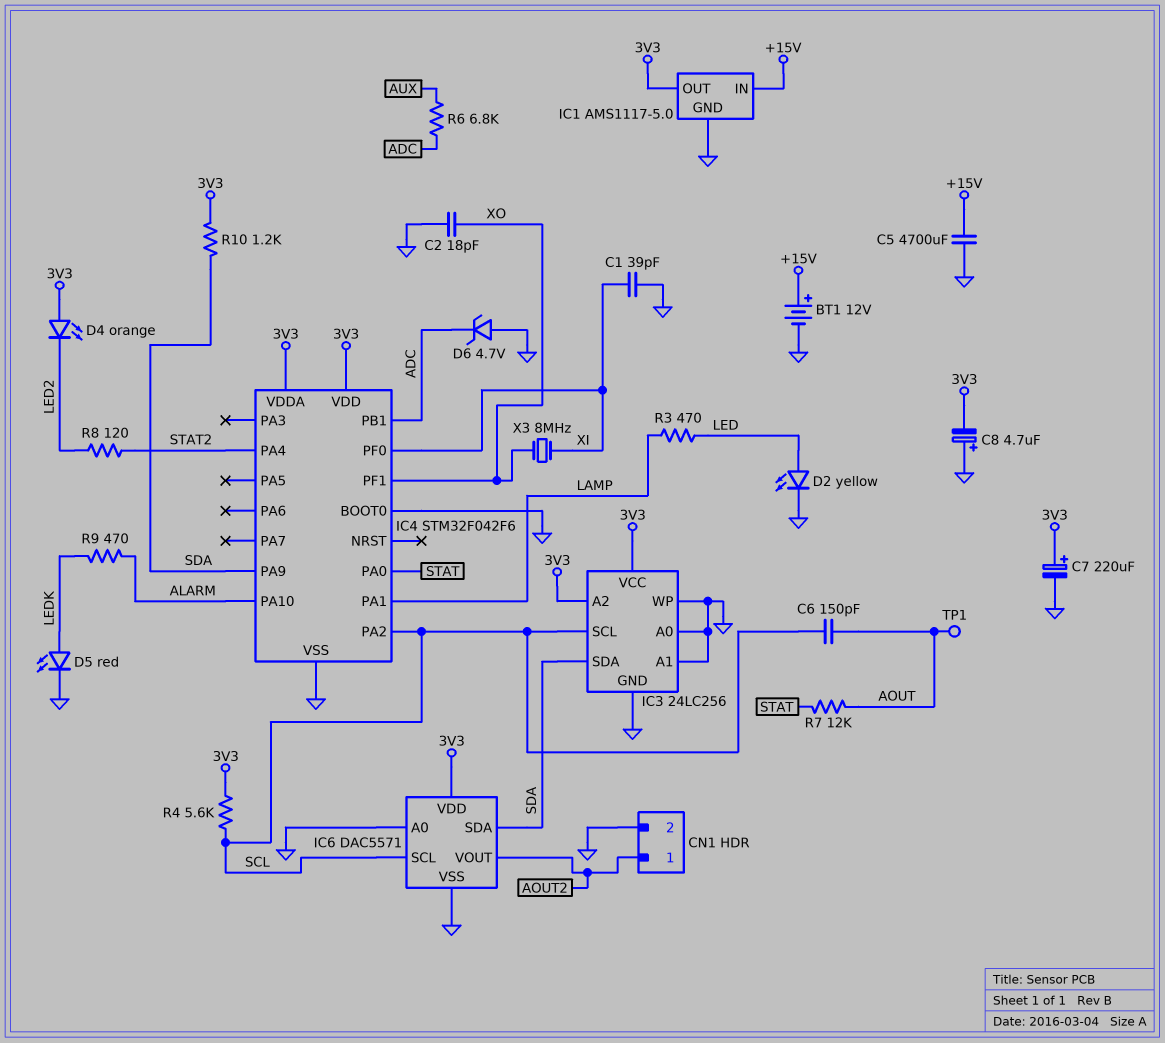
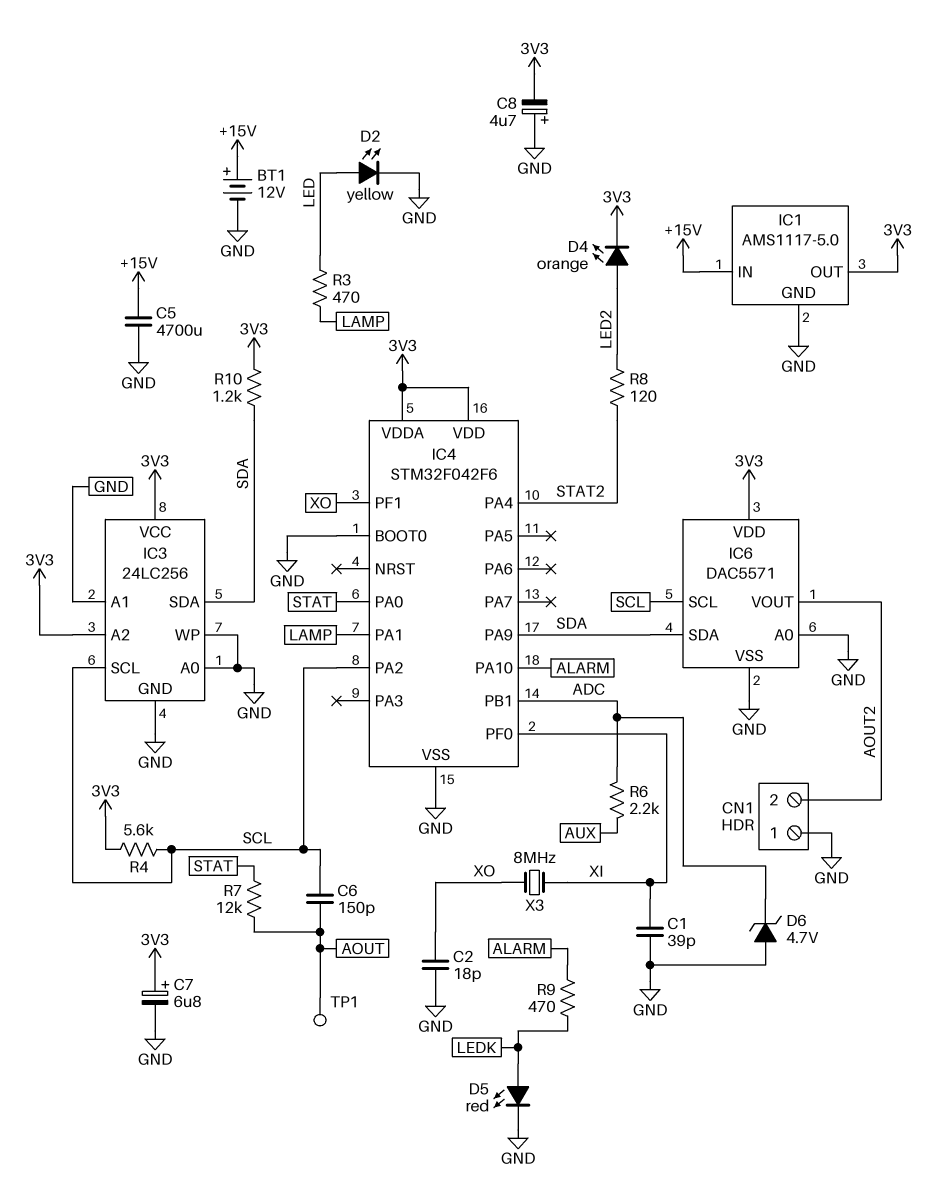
C7: 220uF (plus 3V3, minus GND) -> 6.8uF (plus 3V3, minus GND)
CN1 pin 1: AOUT2 -> GND
CN1 pin 2: GND -> AOUT2
D4: LED orange (A 3V3, K LED2) -> LED orange (A LED2, K 3V3)
R6: 6.8k (ADC, AUX) -> 2.2k (ADC, AUX)

